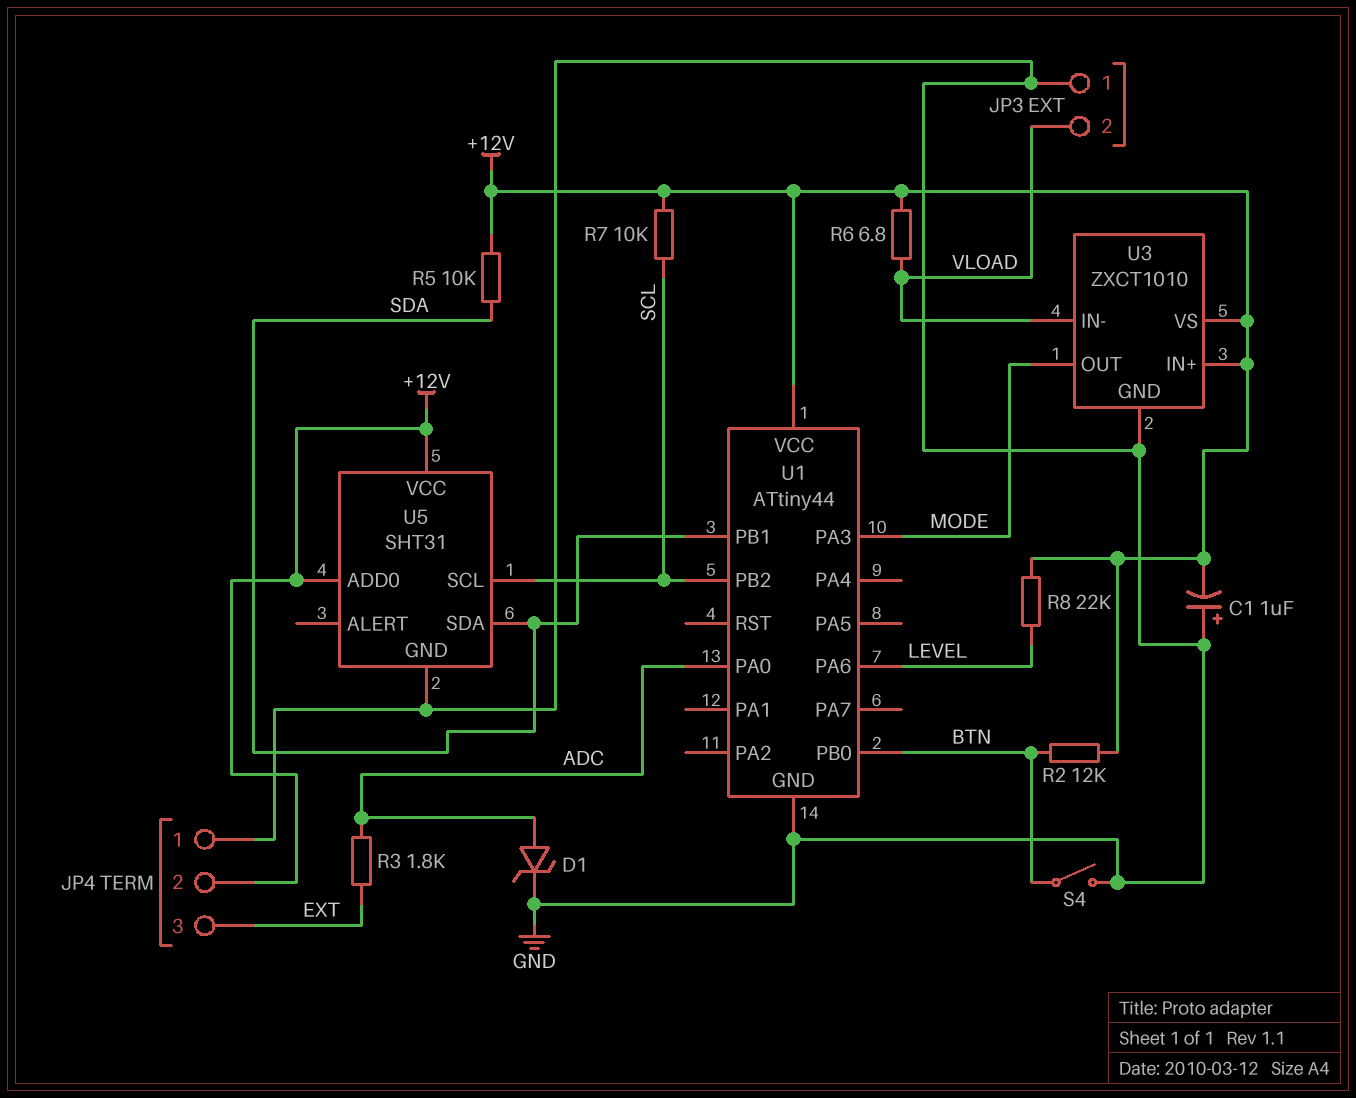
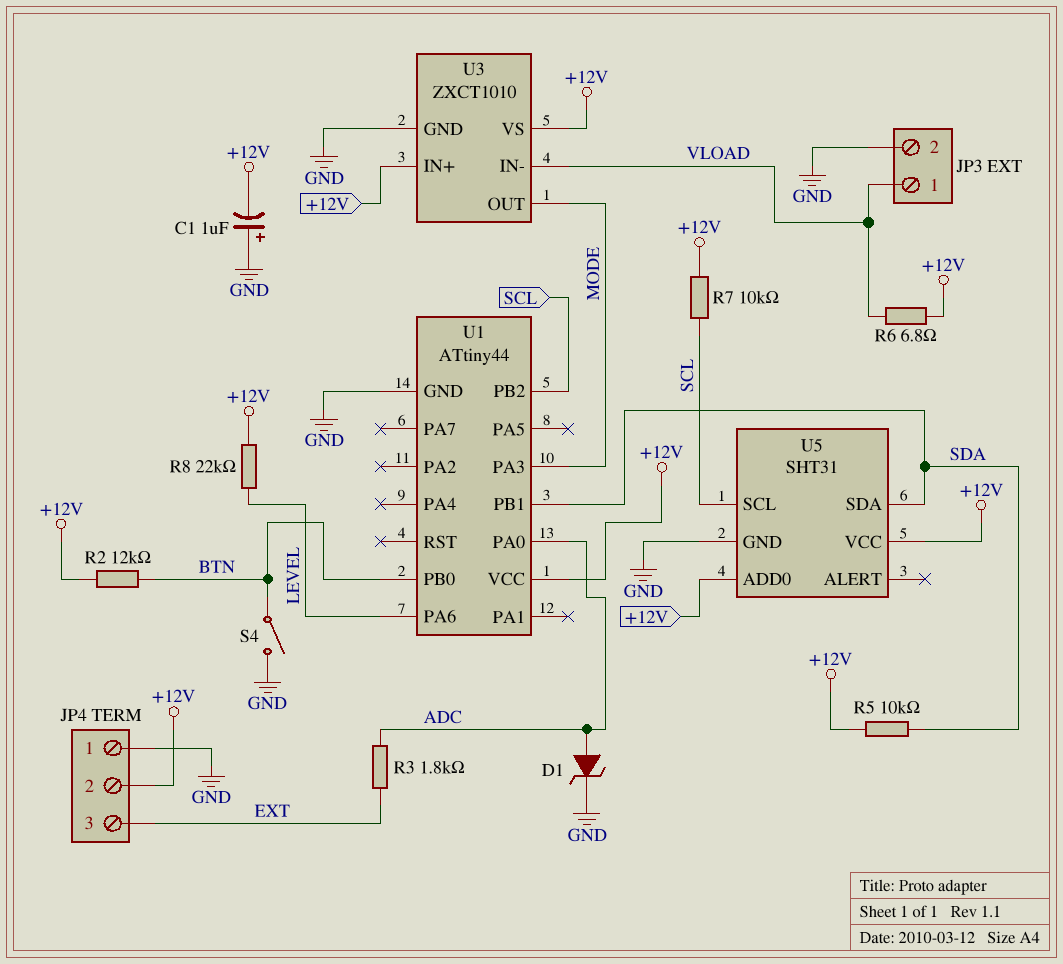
JP3 pin 1: GND -> VLOAD
JP3 pin 2: VLOAD -> GND

